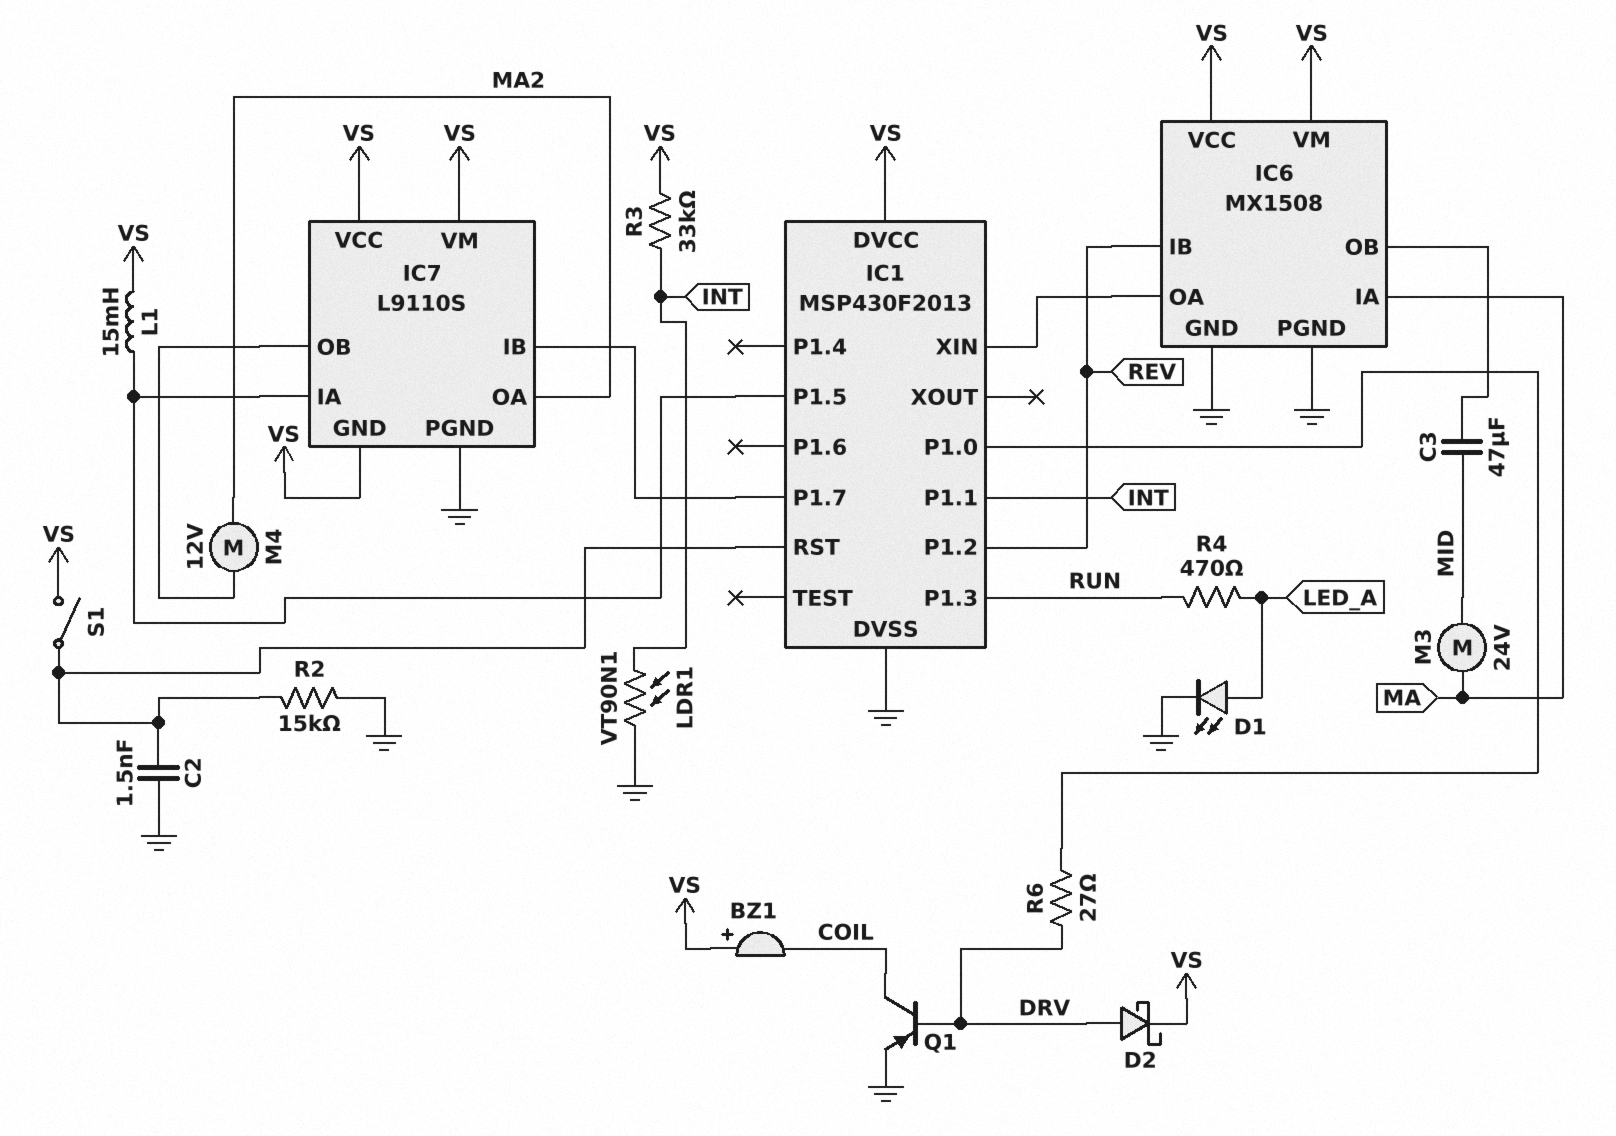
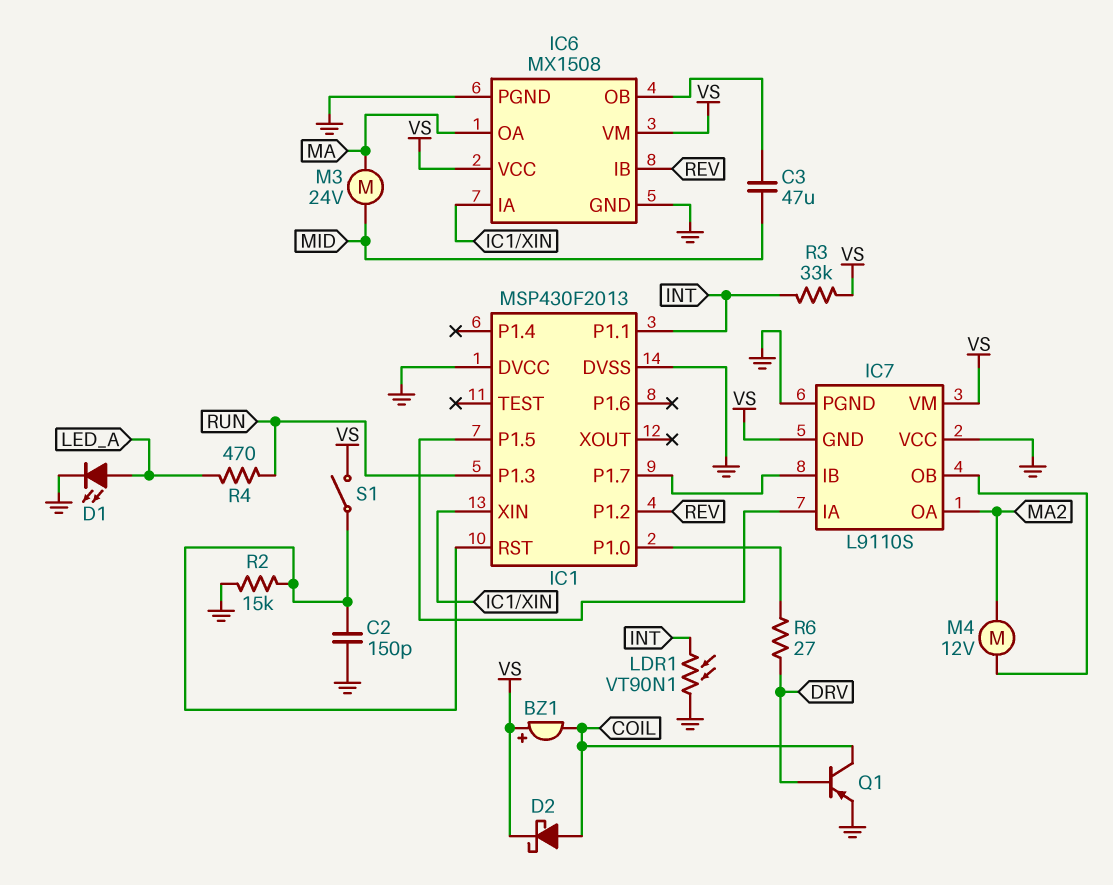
C2: 1.5nF (GND, IC1/RST) -> 150pF (GND, IC1/RST)
D2: schottky (A DRV, K VS) -> schottky (A COIL, K VS)
IC1 pin DVCC: VS -> GND
IC6 pin IA: MA -> IC1/XIN
IC6 pin OA: IC1/XIN -> MA
IC7 pin VCC: VS -> GND
L1: 15mH (IC1/P1.5, VS) -> none

